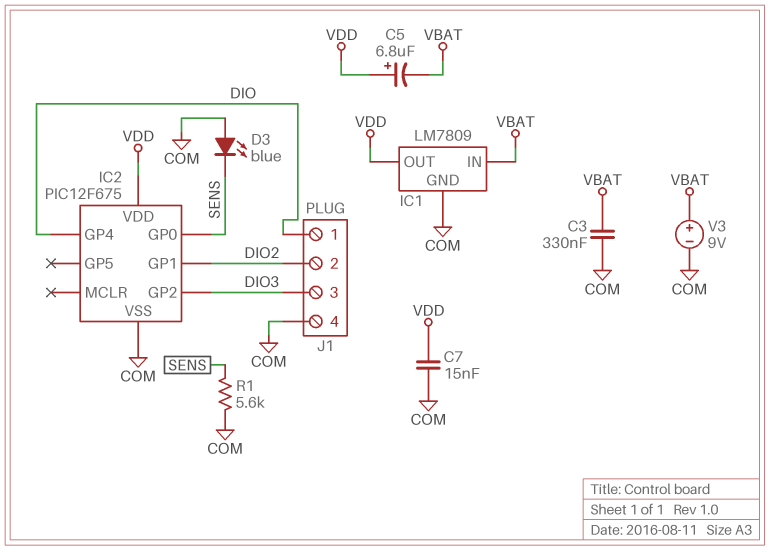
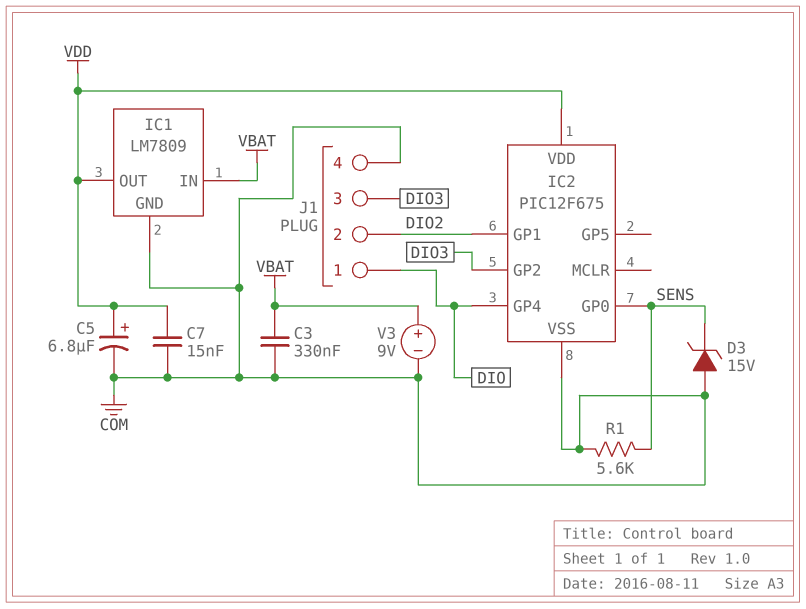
C5: 6.8uF (plus VDD, minus VBAT) -> 6.8uF (plus VDD, minus COM)
D3: LED blue (A COM, K SENS) -> zener 15V (A COM, K SENS)

